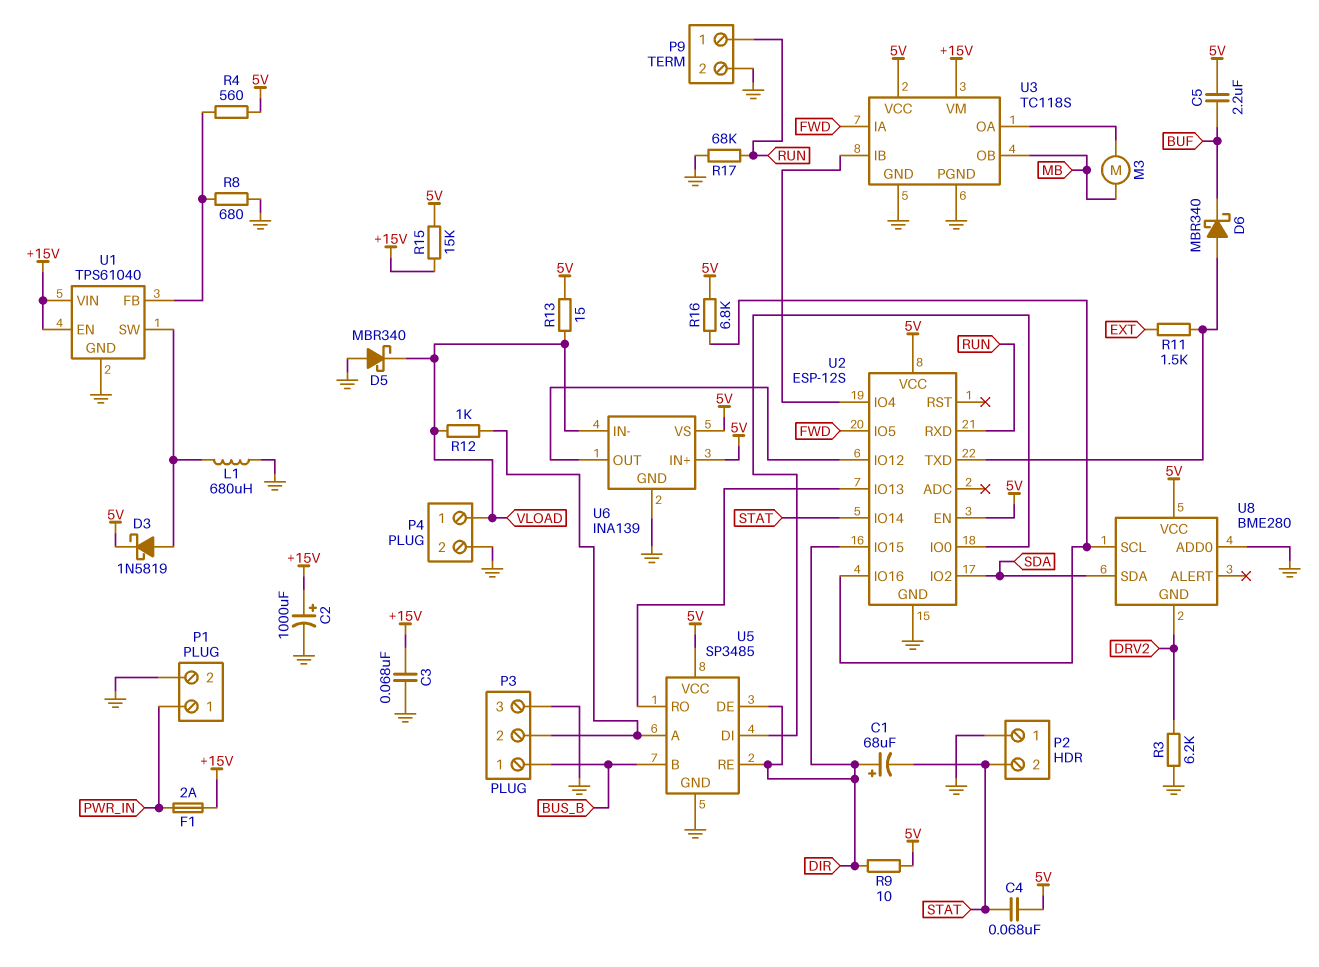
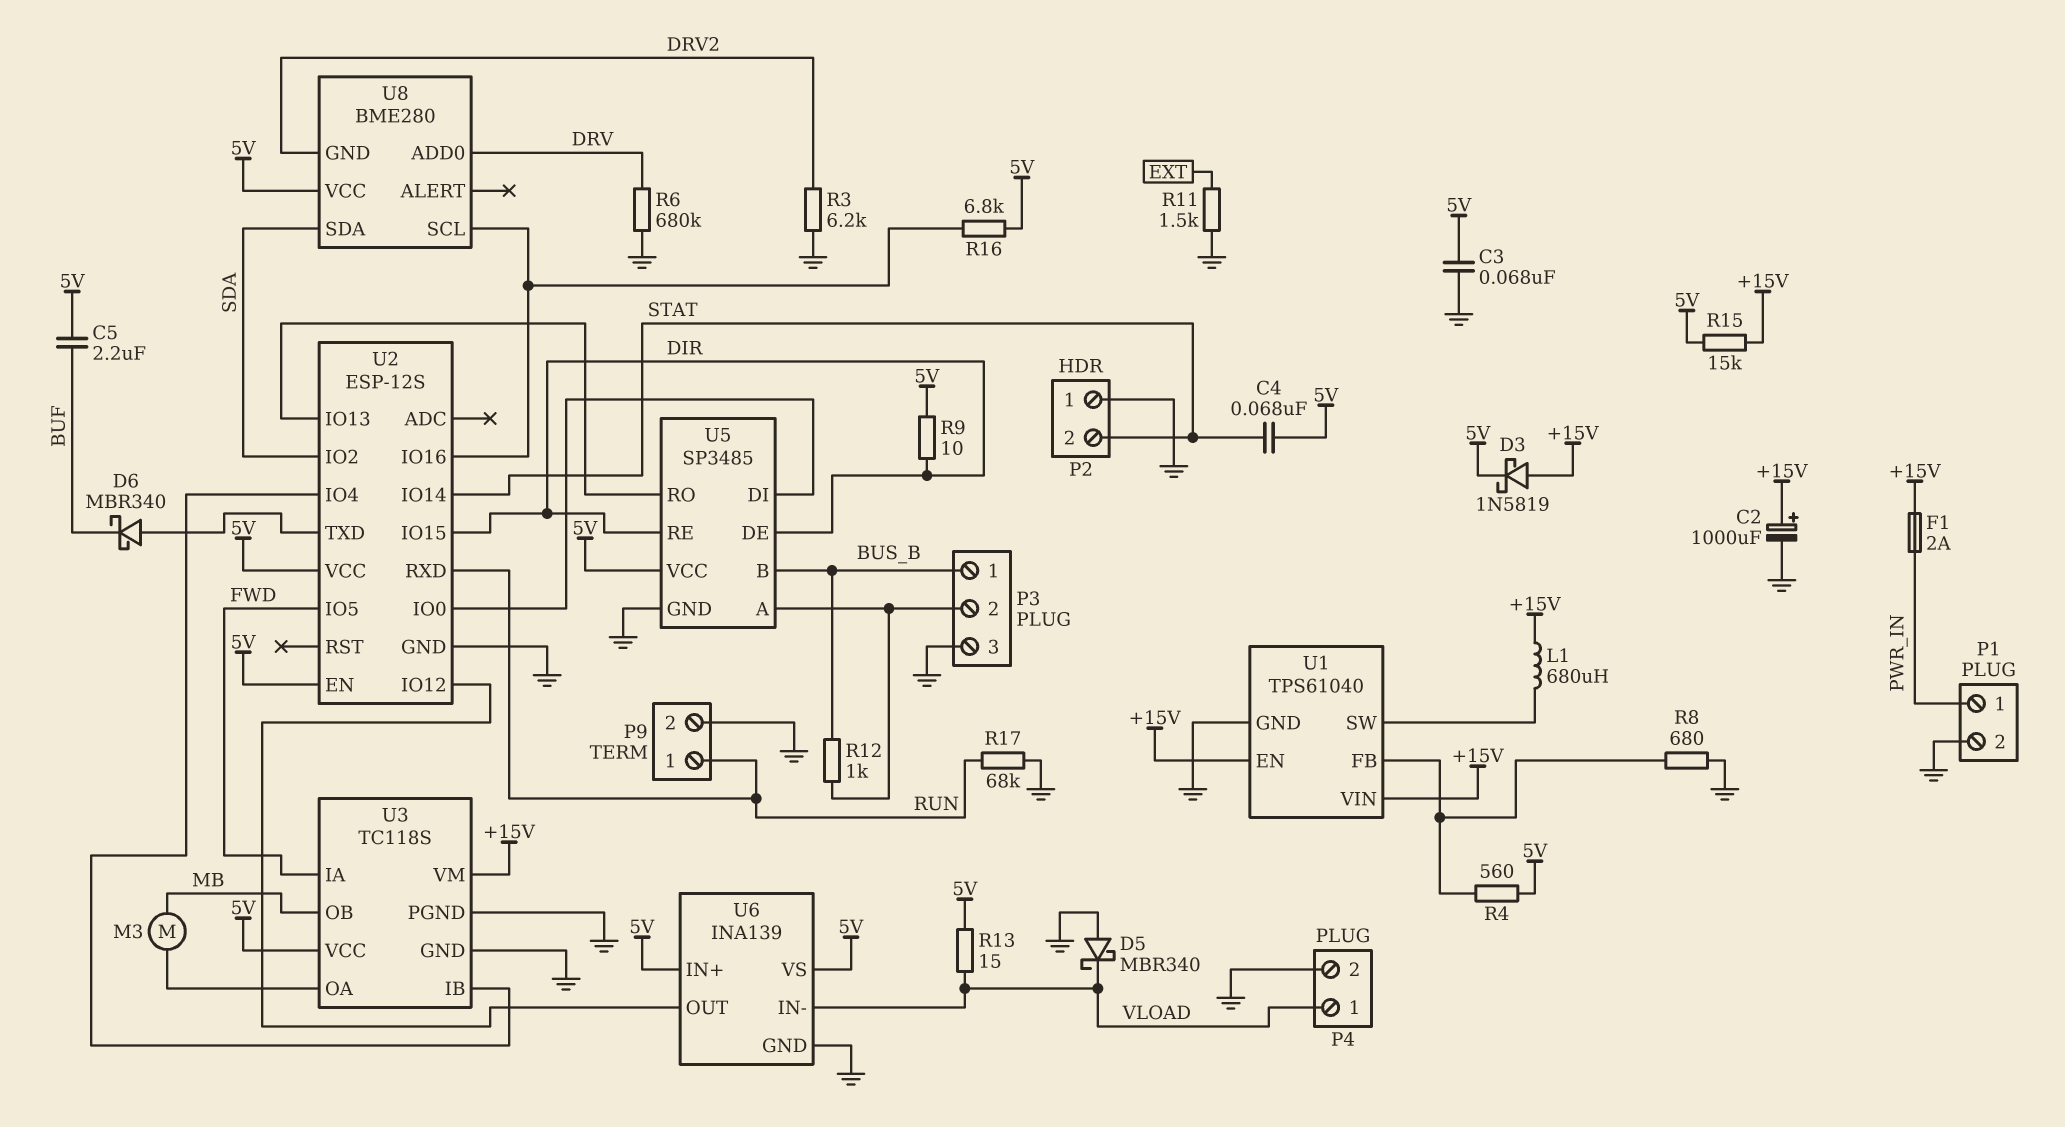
C1: 68uF (plus DIR, minus STAT) -> none
C3: 68nF (+15V, GND) -> 68nF (5V, GND)
D3: schottky 1N5819 (A U1/SW, K 5V) -> schottky 1N5819 (A +15V, K 5V)
L1: 680uH (GND, U1/SW) -> 680uH (+15V, U1/SW)
R6: none -> 680k (DRV, GND)
R11: 1.5k (EXT, U2/TXD) -> 1.5k (EXT, GND)
R12: 1k (P3/2, VLOAD) -> 1k (BUS_B, P3/2)
U8 pin ADD0: GND -> DRV

